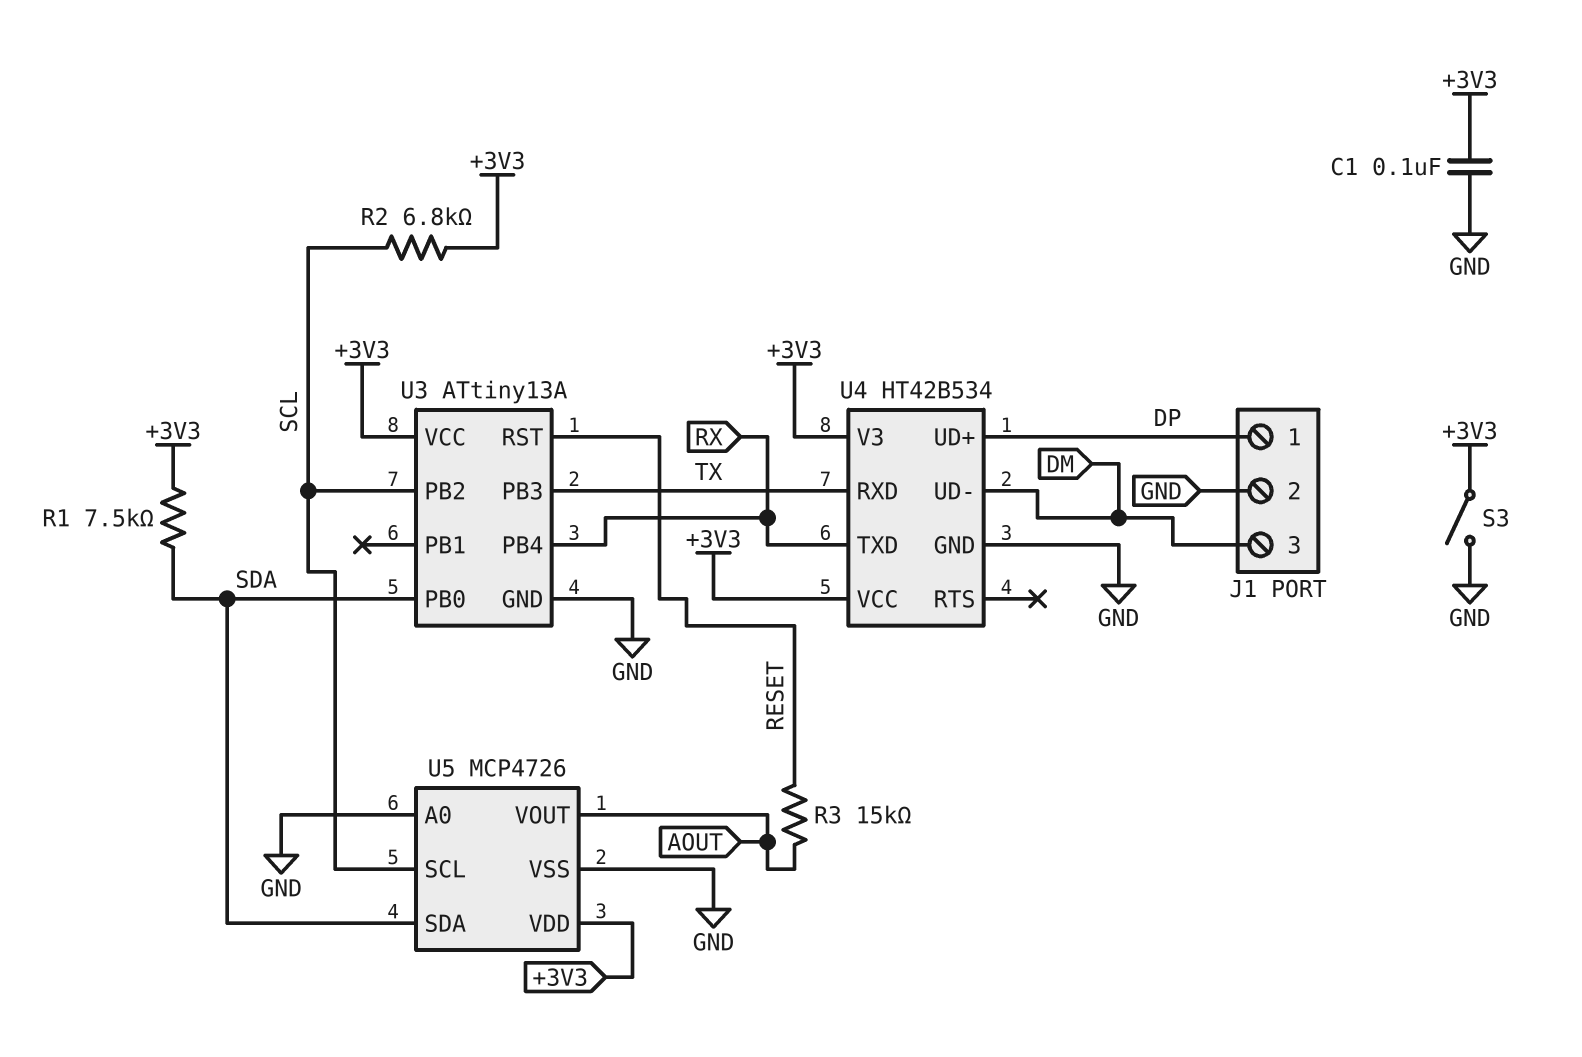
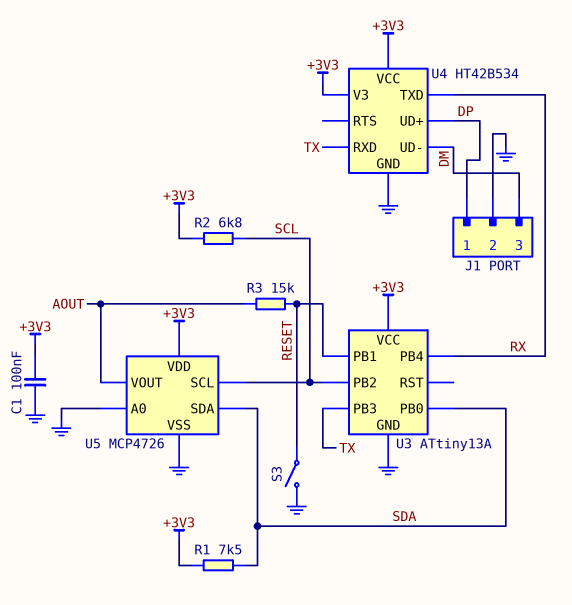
S3: switch (+3V3, GND) -> switch (GND, RESET)
U3 pin PB1: none -> RESET
U3 pin RST: RESET -> none

